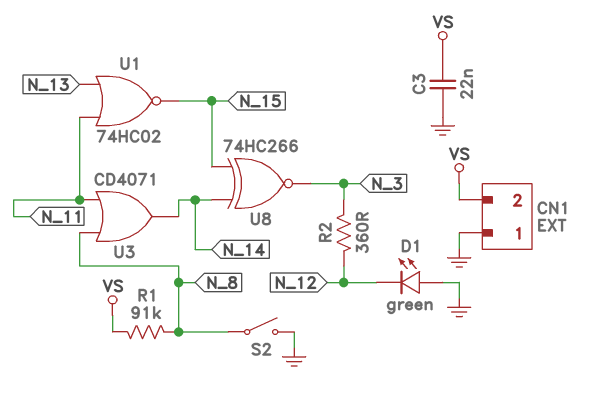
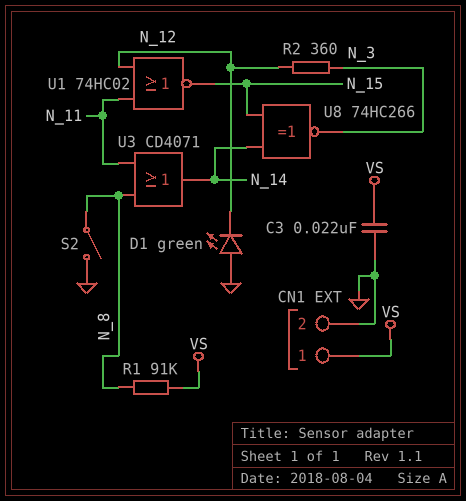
CN1 pin 1: GND -> VS
CN1 pin 2: VS -> GND
U1: NOR 74HC02 (in N_11, in N_13, out N_15) -> NOR 74HC02 (in N_11, in N_12, out N_15)

